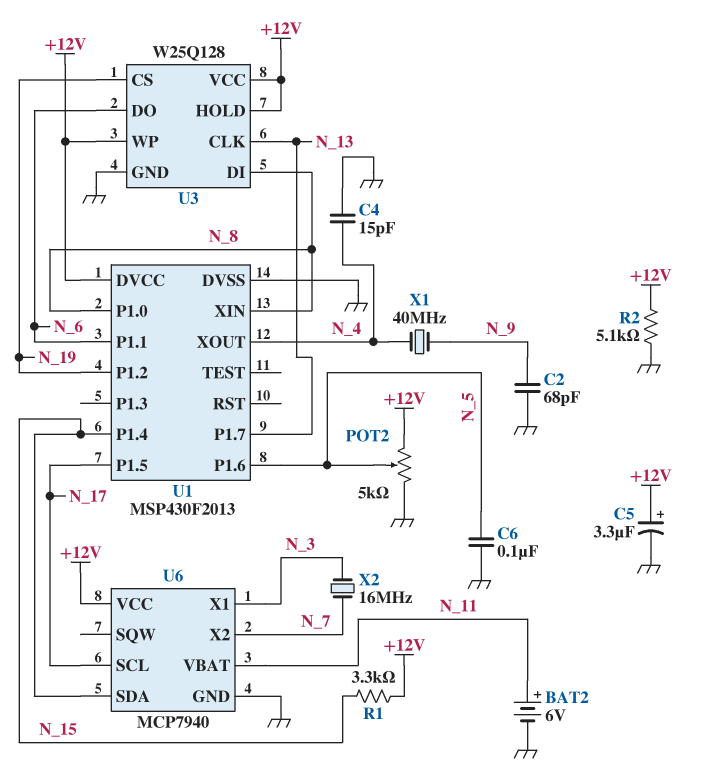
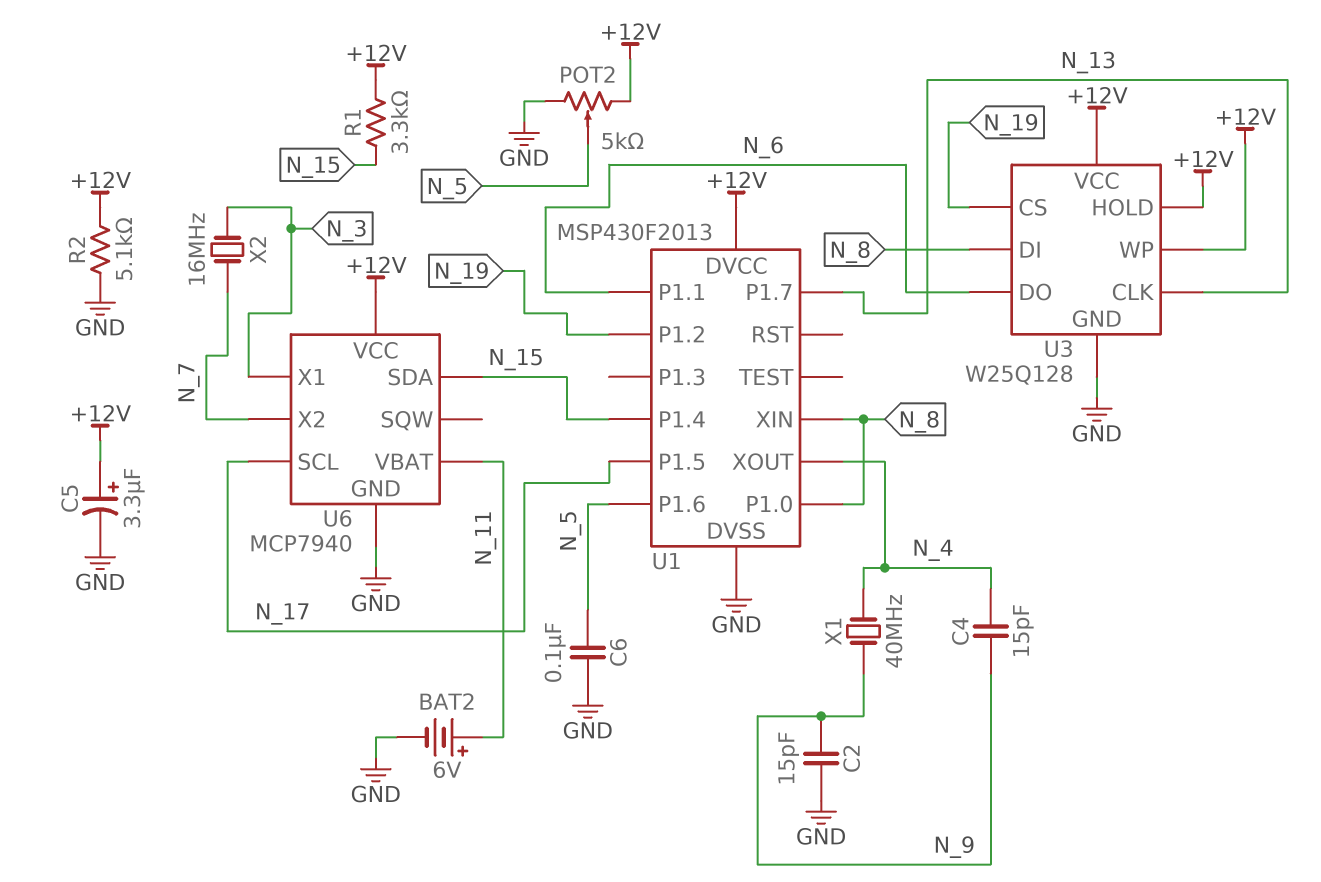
C2: 68pF (GND, N_9) -> 15pF (GND, N_9)
C4: 15pF (GND, N_4) -> 15pF (N_4, N_9)

